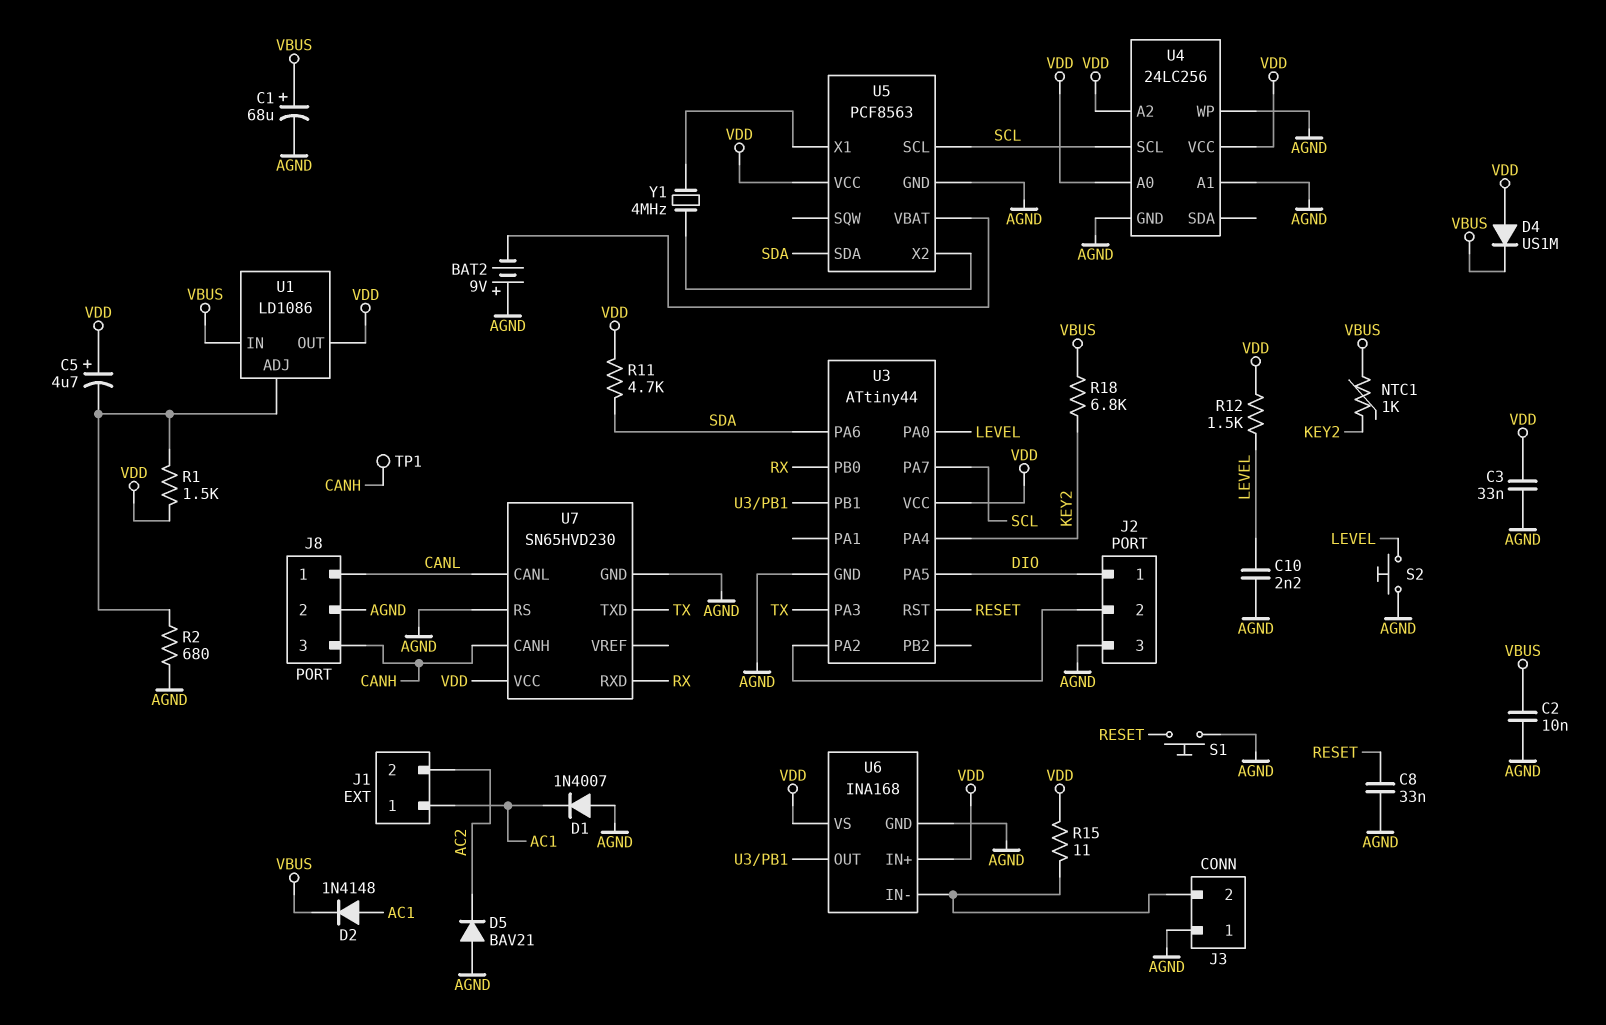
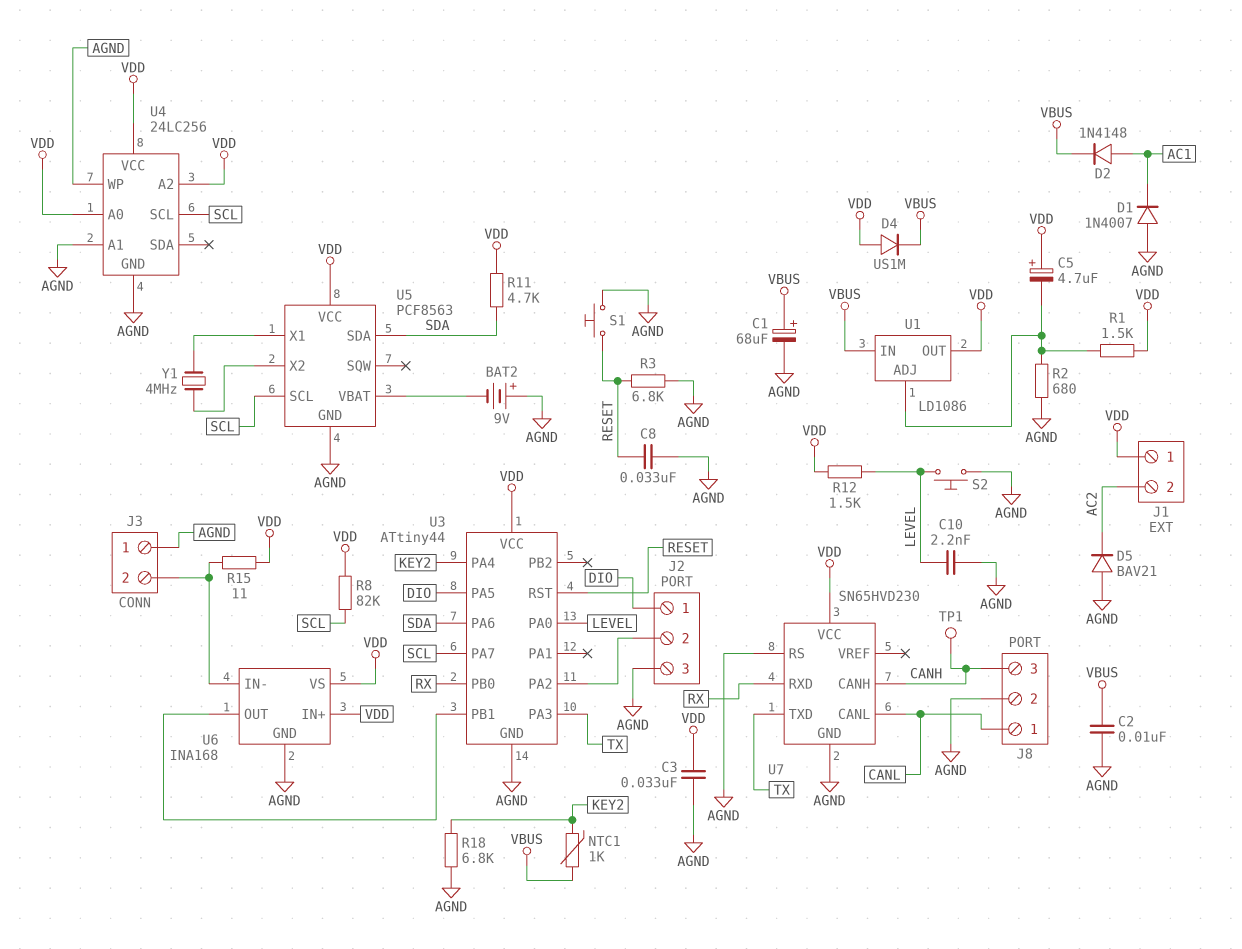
J1 pin 1: AC1 -> VDD
R3: none -> 6.8k (AGND, RESET)
R8: none -> 82k (SCL, VDD)
R18: 6.8k (KEY2, VBUS) -> 6.8k (AGND, KEY2)

